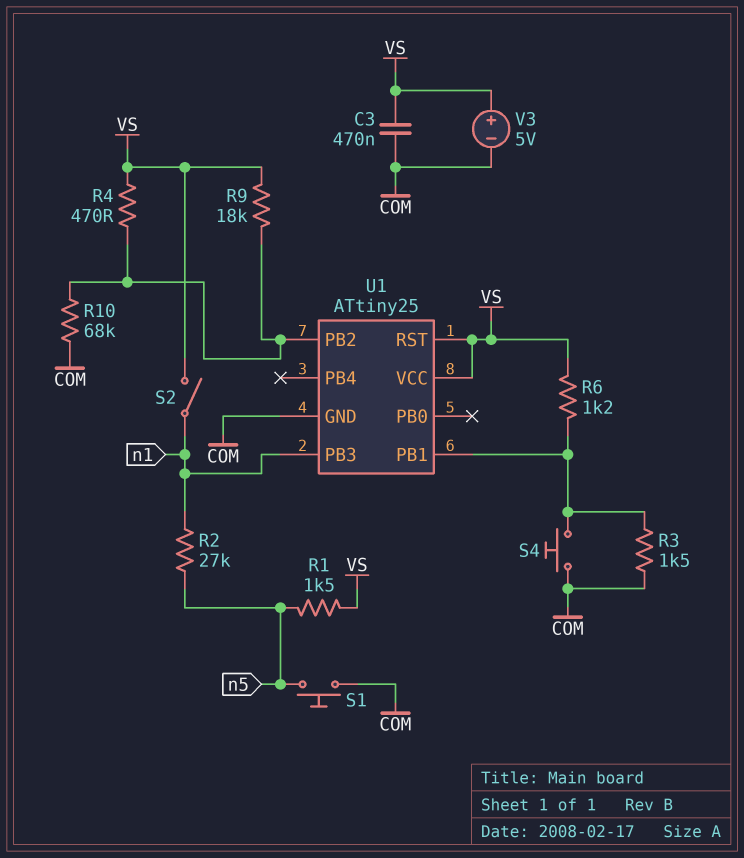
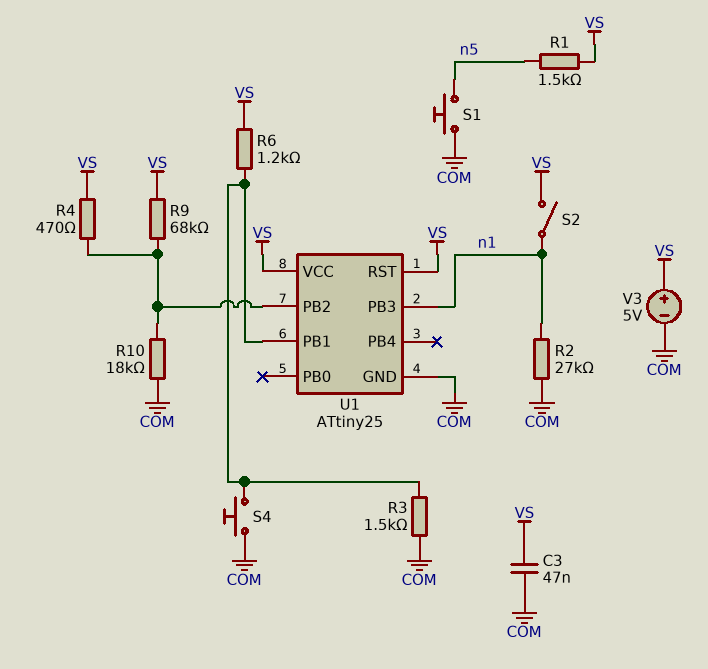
C3: 470nF (COM, VS) -> 47nF (COM, VS)
R2: 27k (n1, n5) -> 27k (COM, n1)
R9: 18k (U1/PB2, VS) -> 68k (U1/PB2, VS)
R10: 68k (COM, U1/PB2) -> 18k (COM, U1/PB2)

